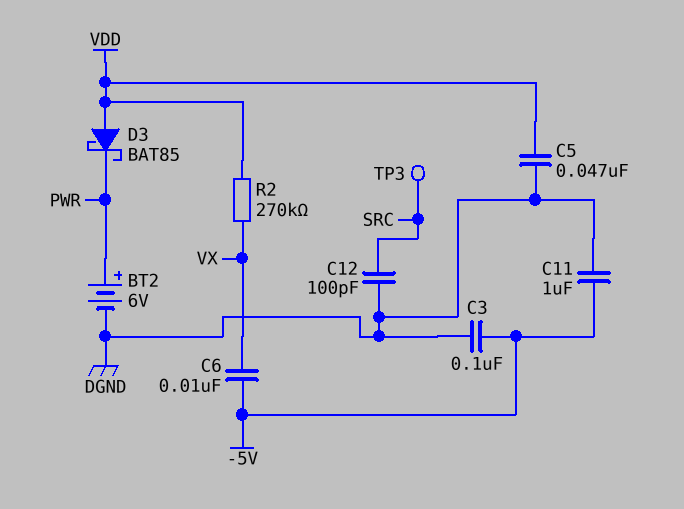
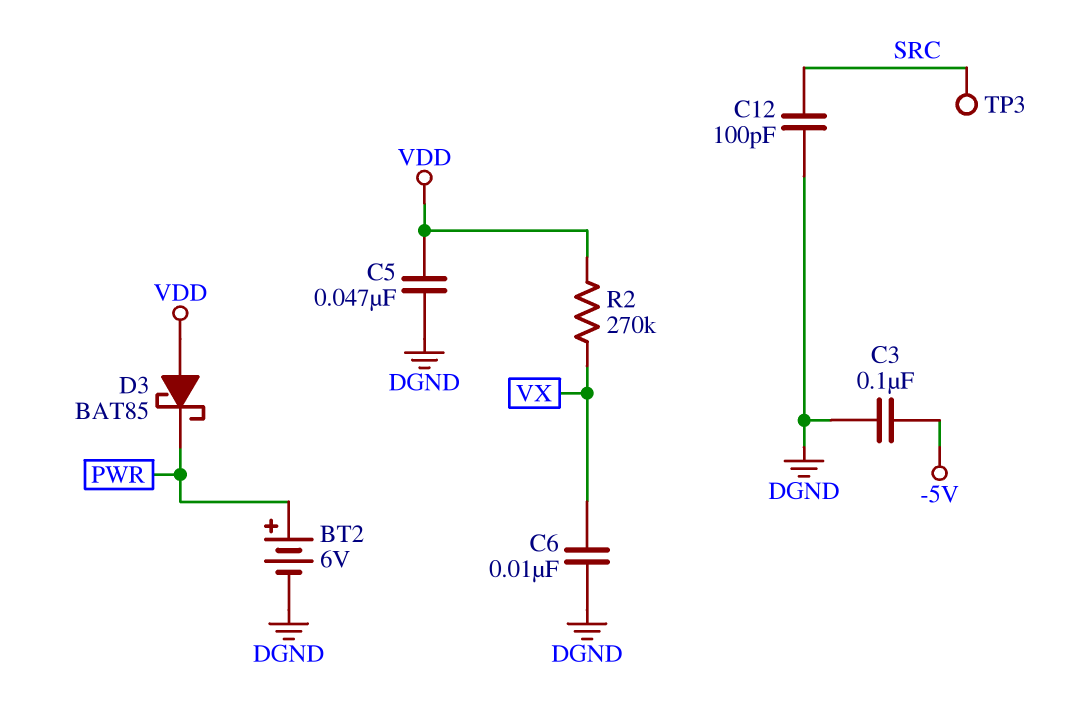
C6: 10nF (-5V, VX) -> 10nF (DGND, VX)
C11: 1uF (-5V, DGND) -> none

